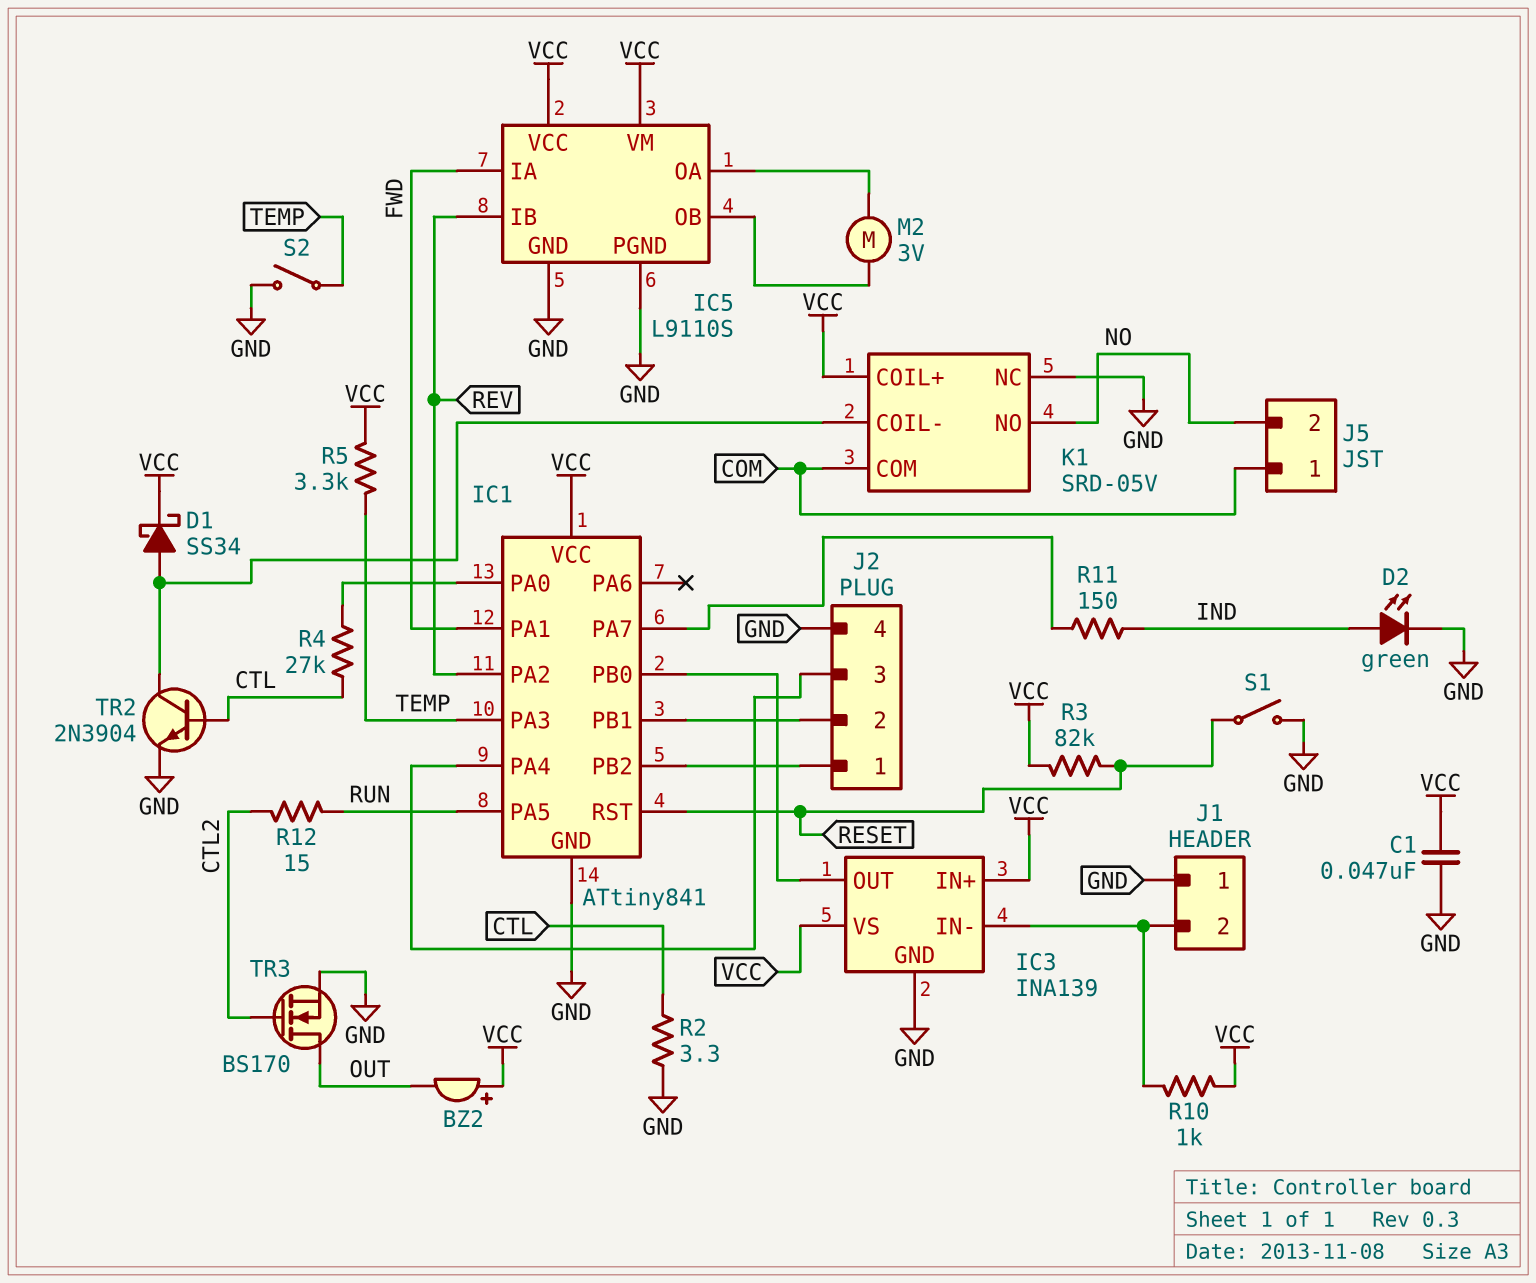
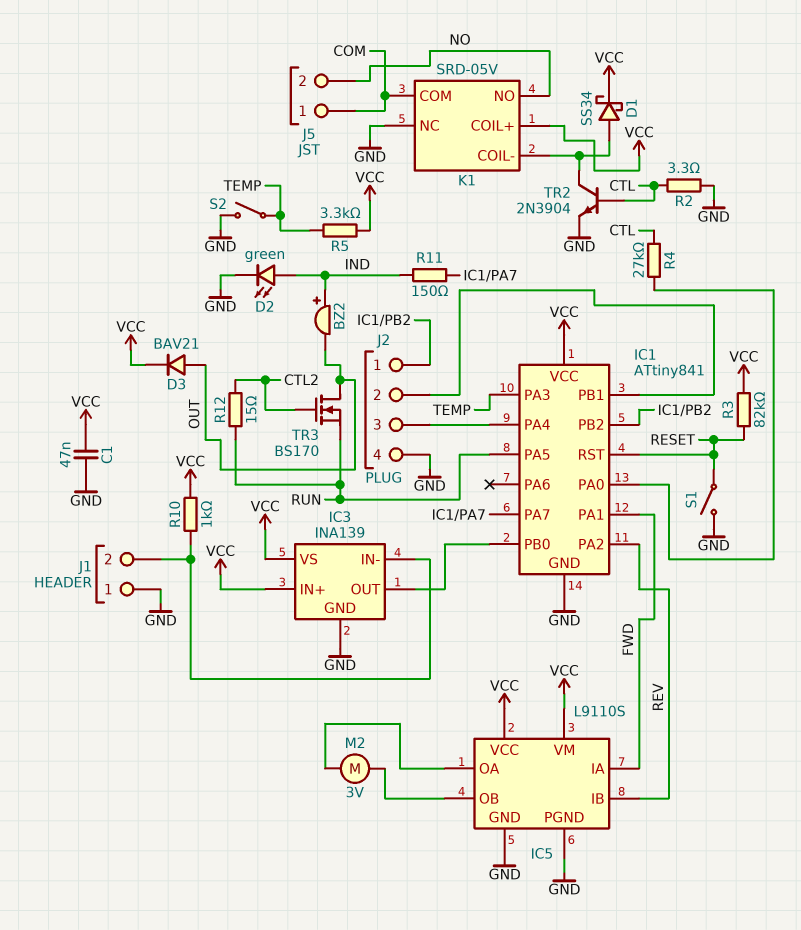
BZ2: buzzer (plus VCC, minus OUT) -> buzzer (plus IND, minus OUT)
D3: none -> diode BAV21 (A OUT, K VCC)
TR3: NMOS BS170 (G CTL2, D OUT, S GND) -> NMOS BS170 (G CTL2, D OUT, S RUN)

